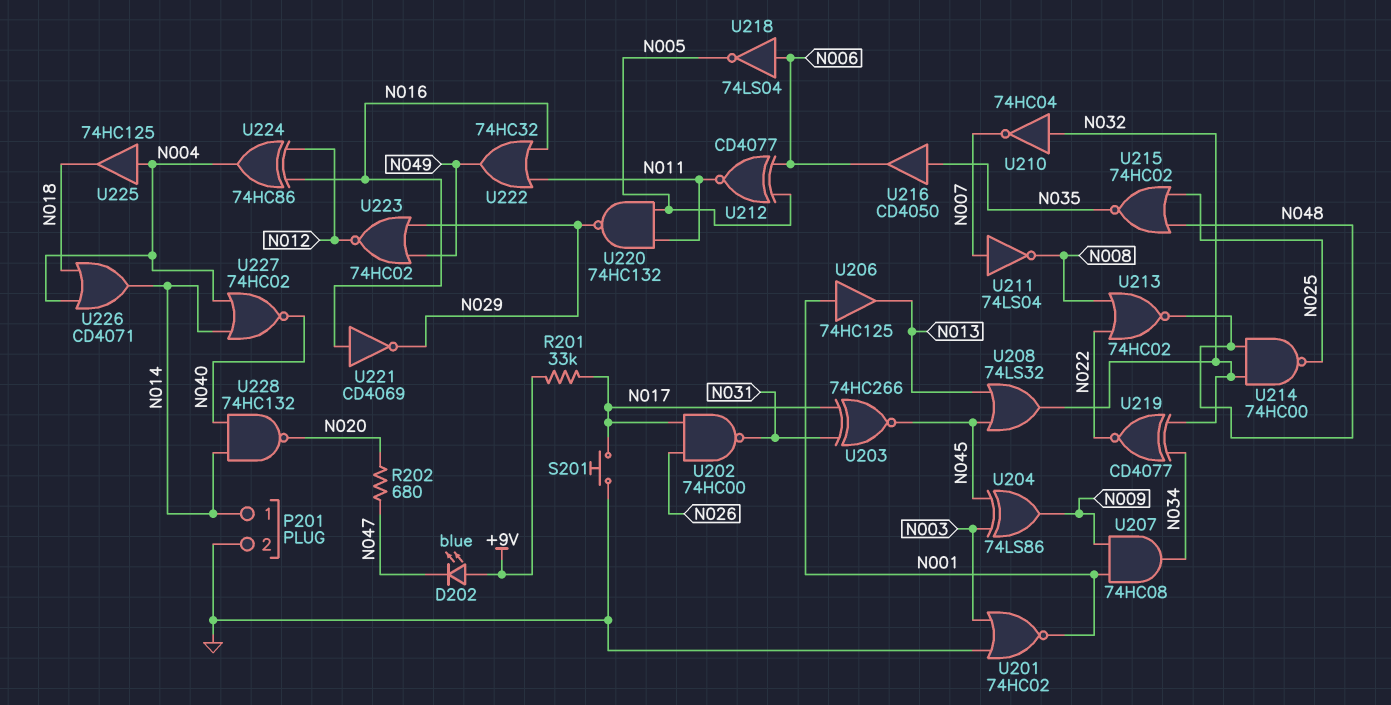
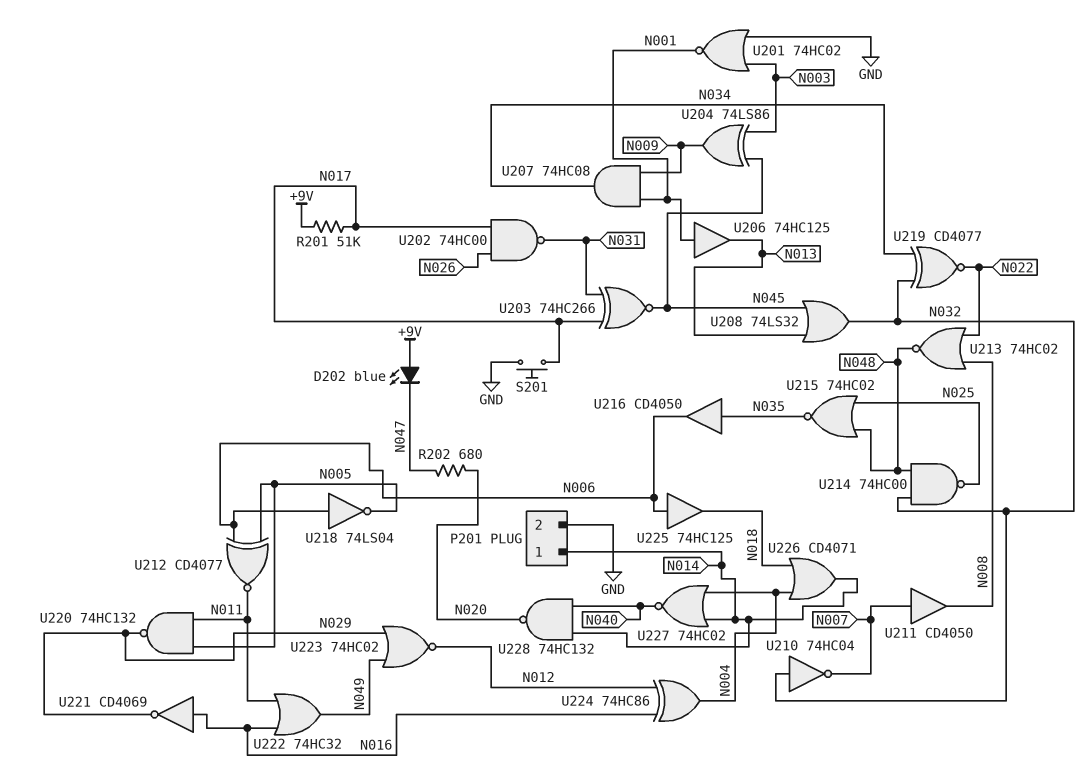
R201: 33k (+9V, N017) -> 51k (+9V, N017)
U211: NOT 74LS04 (in N007, out N008) -> buffer CD4050 (in N007, out N008)
U225: buffer 74HC125 (in N004, out N018) -> buffer 74HC125 (in N006, out N018)

